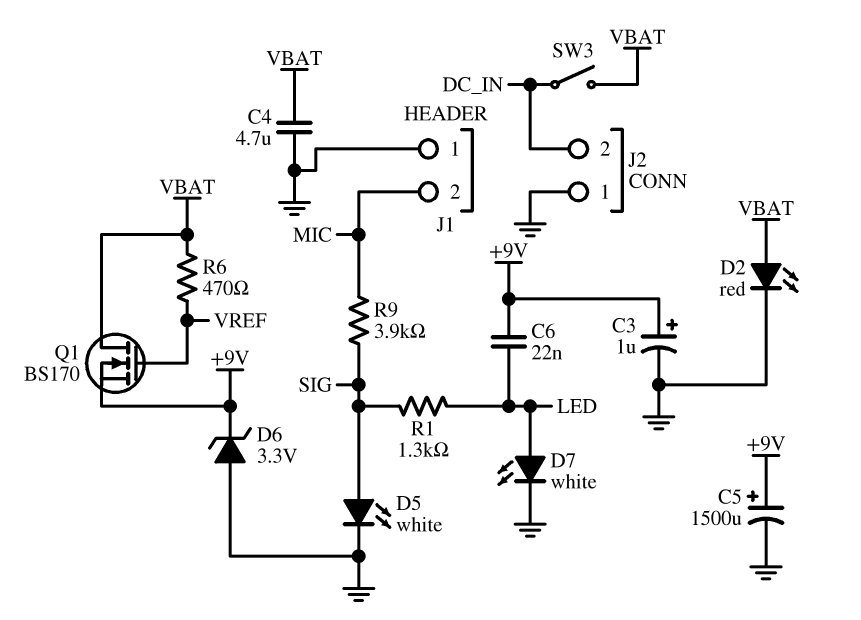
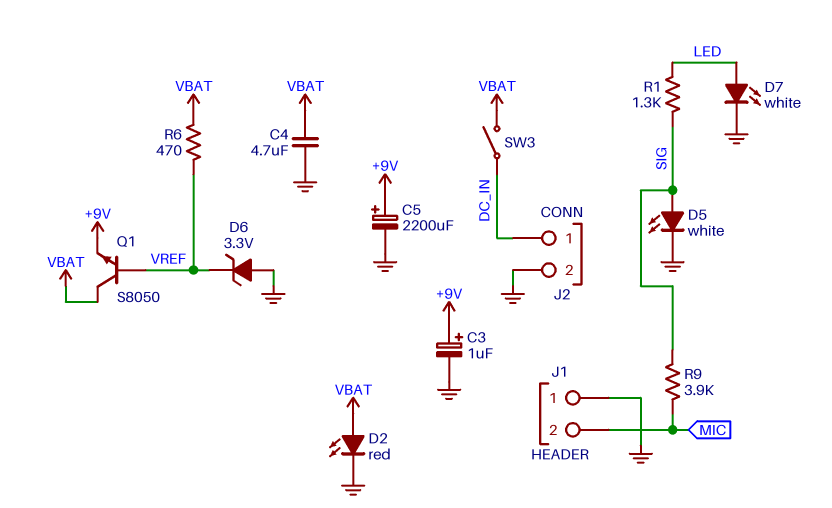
C5: 1500uF (plus +9V, minus GND) -> 2200uF (plus +9V, minus GND)
C6: 22nF (+9V, LED) -> none
D6: zener 3.3V (A GND, K +9V) -> zener 3.3V (A GND, K VREF)
J2 pin 1: GND -> DC_IN
J2 pin 2: DC_IN -> GND
Q1: NMOS BS170 (G VREF, D VBAT, S +9V) -> NPN S8050 (B VREF, C VBAT, E +9V)

